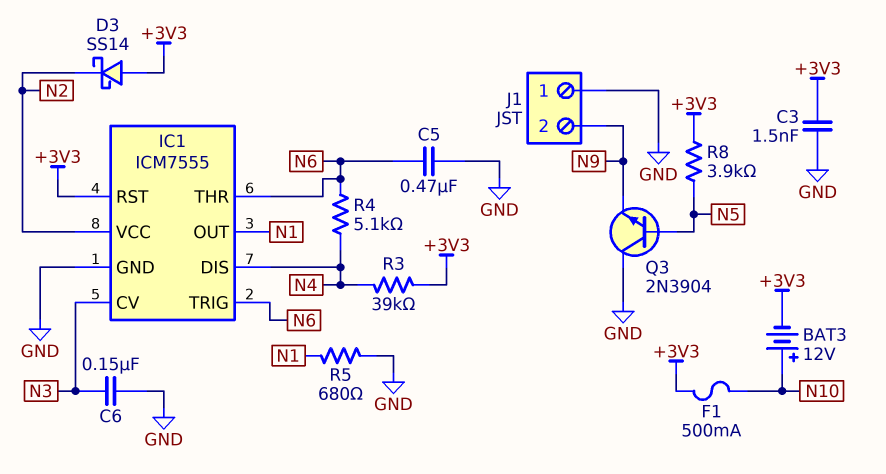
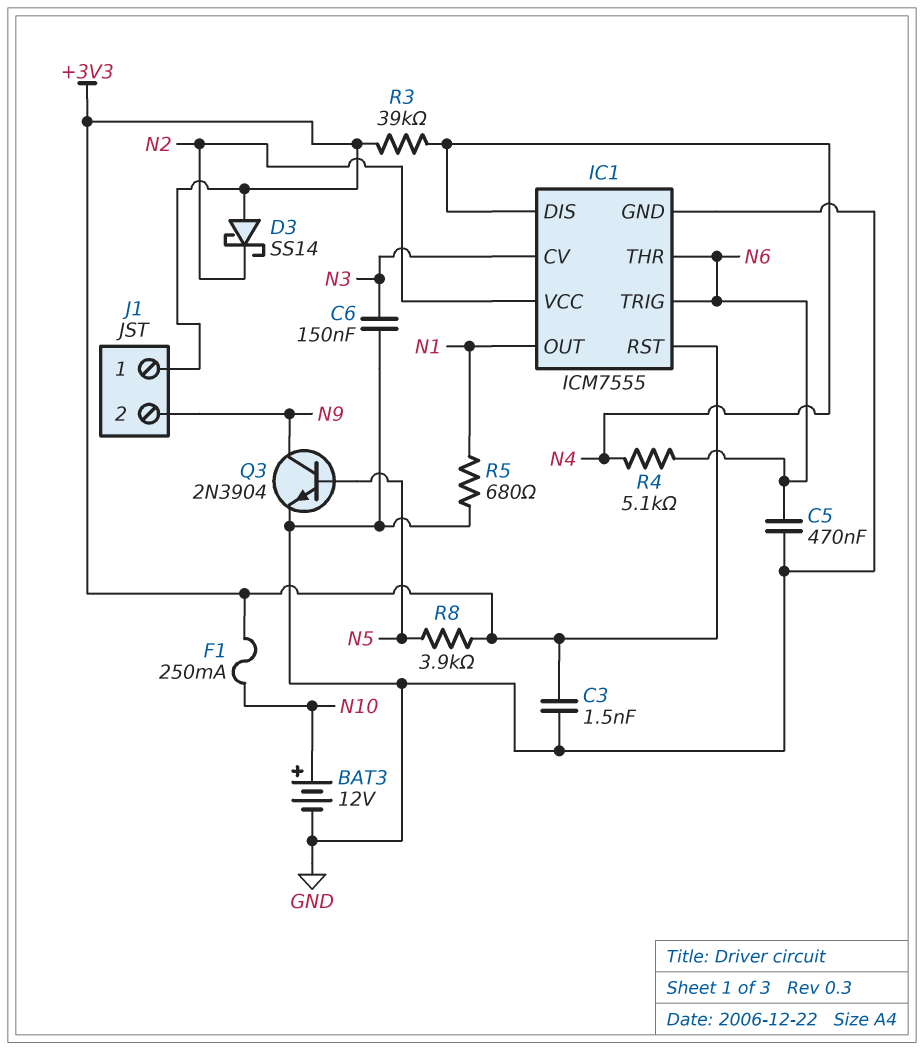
BAT3: 12V (plus N10, minus +3V3) -> 12V (plus N10, minus GND)
F1: 500mA (+3V3, N10) -> 250mA (+3V3, N10)
J1 pin 1: GND -> +3V3
Q3: NPN 2N3904 (B N5, C GND, E N9) -> NPN 2N3904 (B N5, C N9, E GND)

